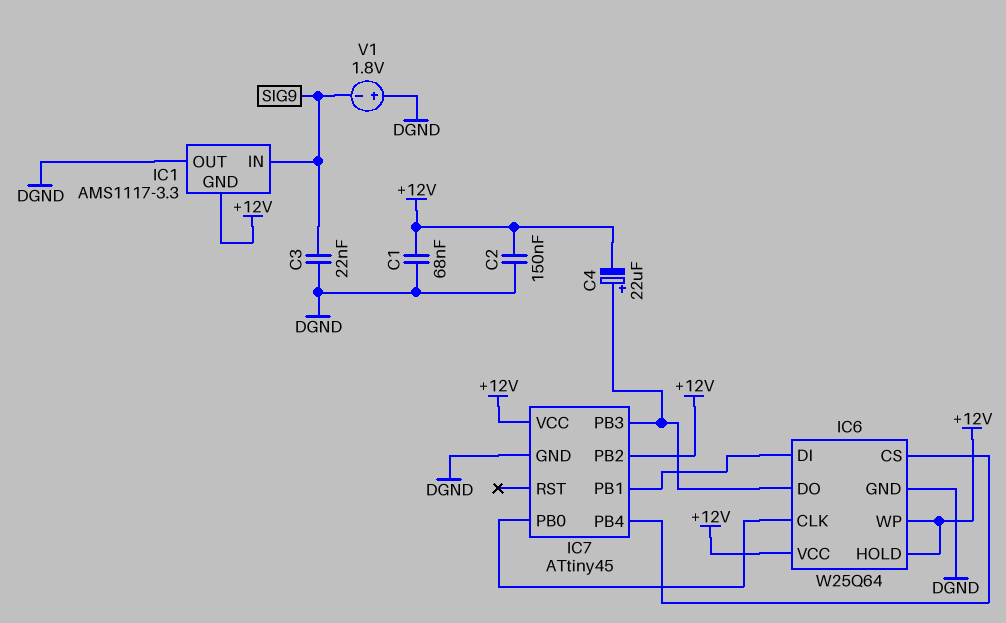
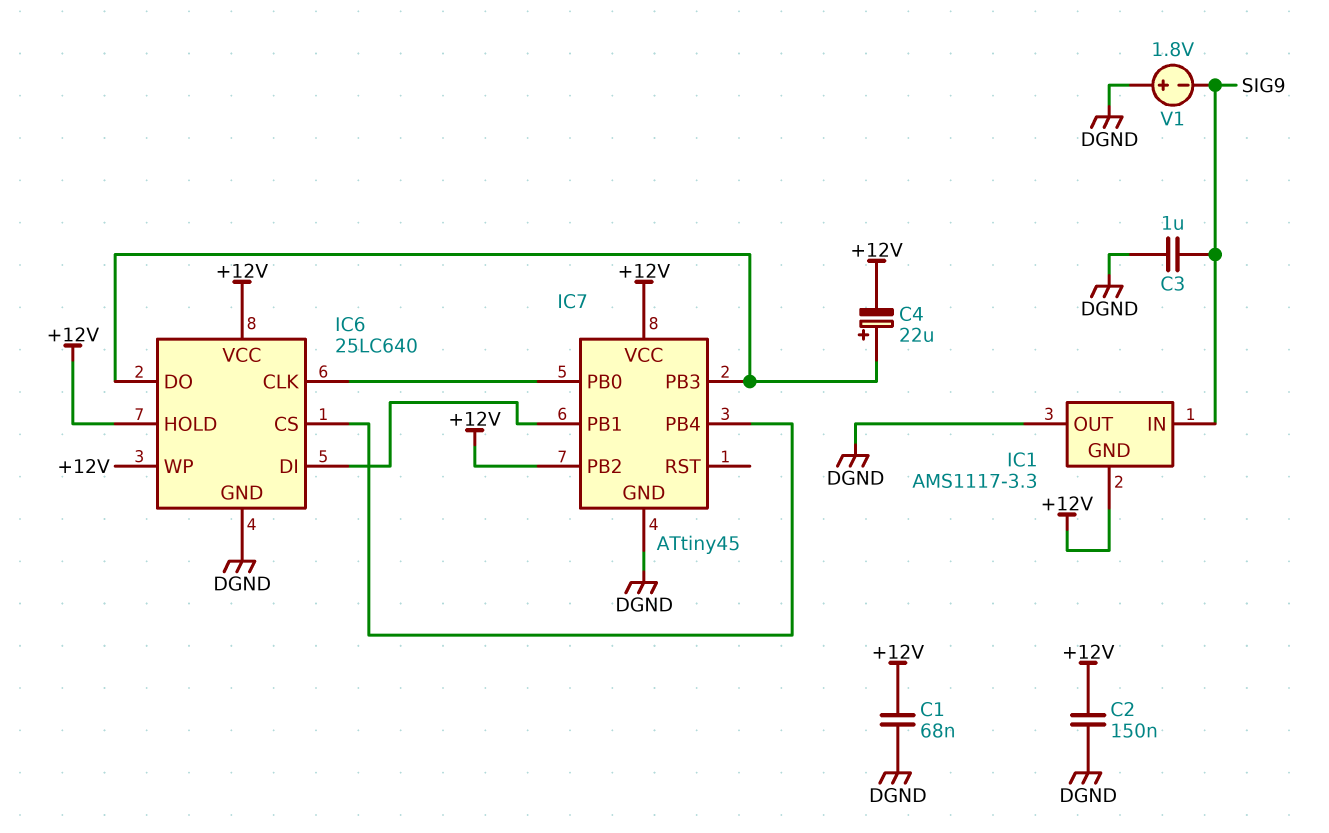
C3: 22nF (DGND, SIG9) -> 1uF (DGND, SIG9)
IC6: W25Q64 -> 25LC640

